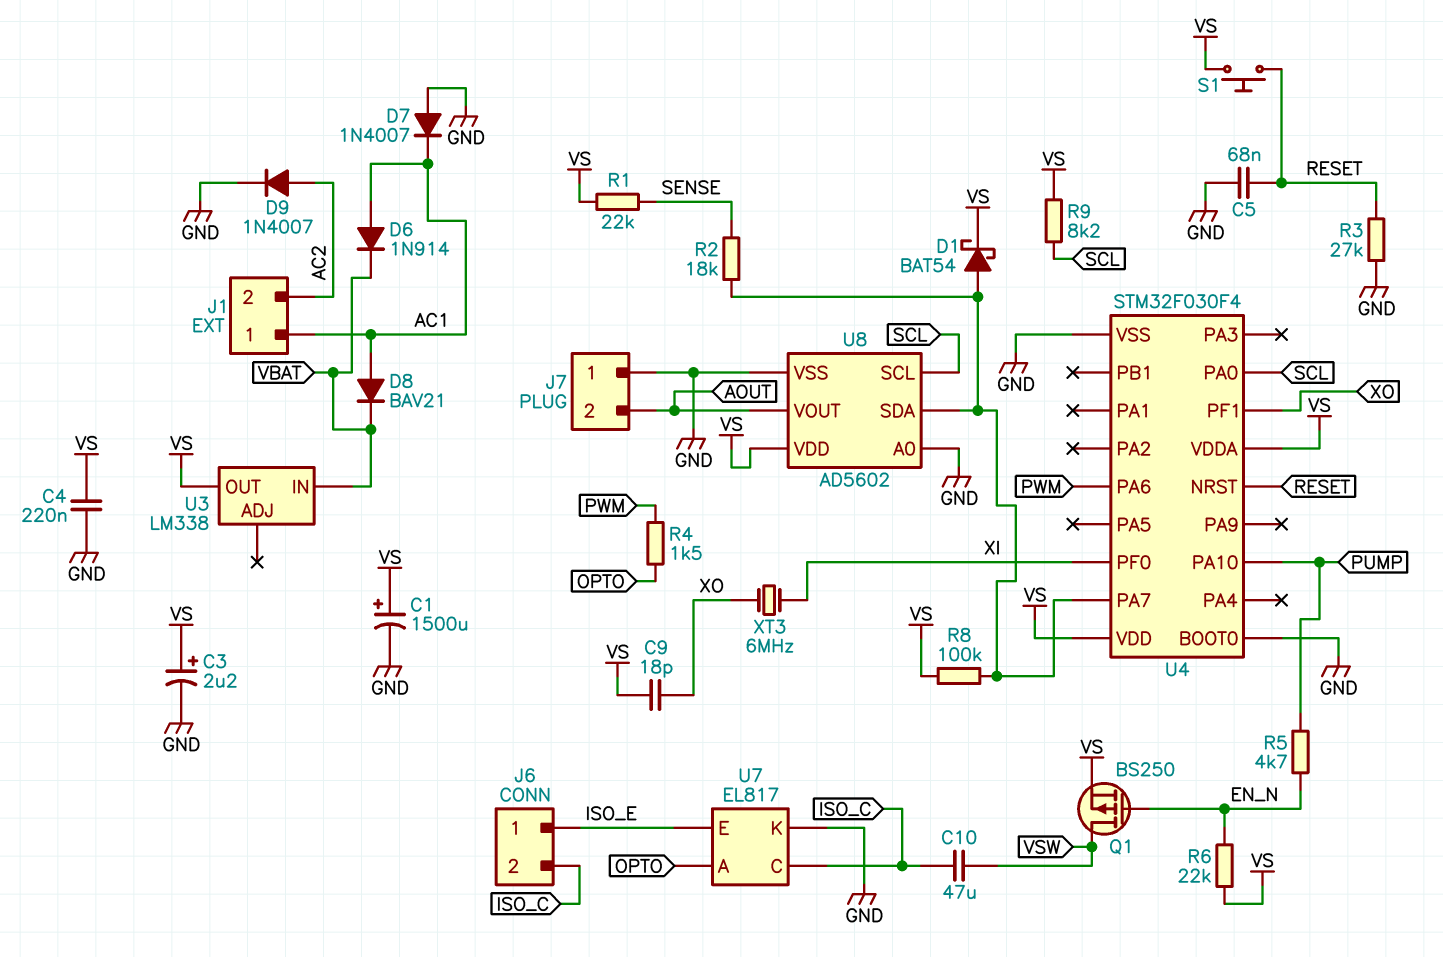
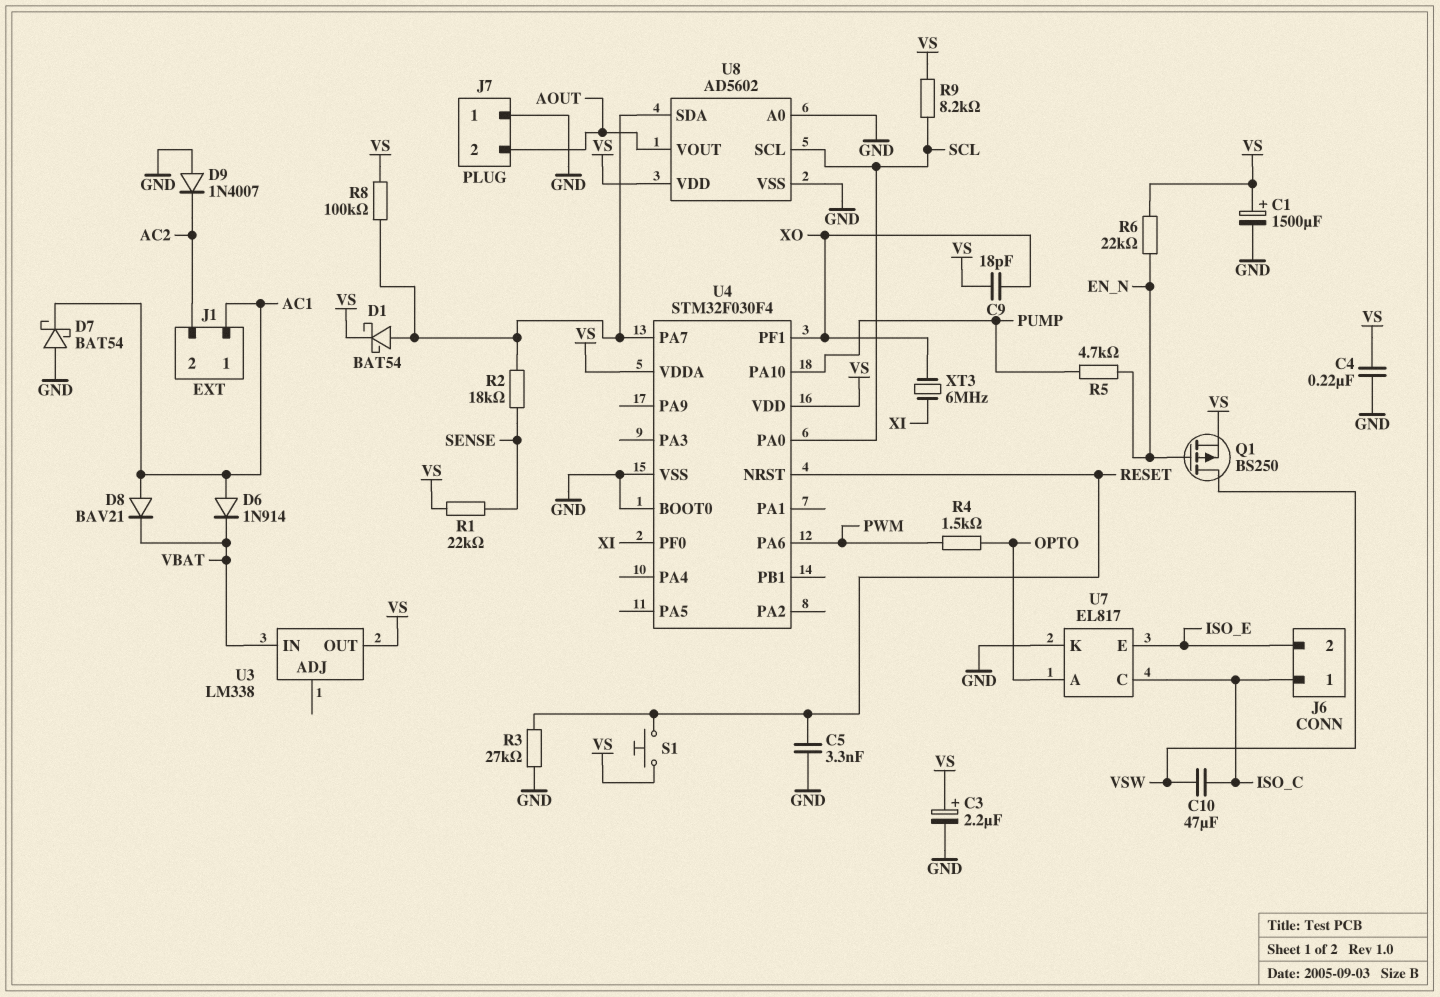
C5: 68nF (GND, RESET) -> 3.3nF (GND, RESET)
D7: diode 1N4007 (A GND, K AC1) -> schottky BAT54 (A GND, K AC1)
D9: diode 1N4007 (A AC2, K GND) -> diode 1N4007 (A GND, K AC2)
J6 pin 1: ISO_E -> ISO_C
J6 pin 2: ISO_C -> ISO_E

